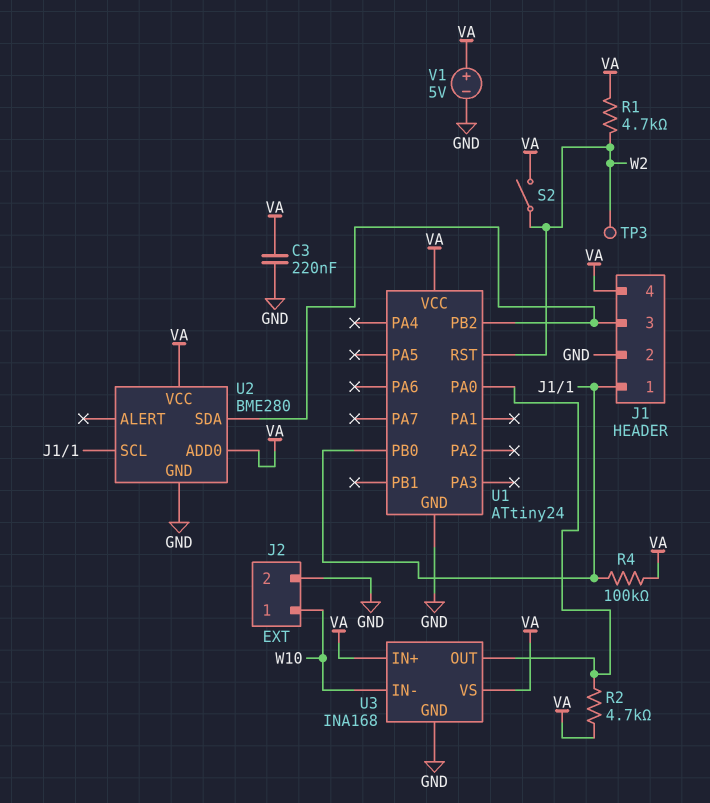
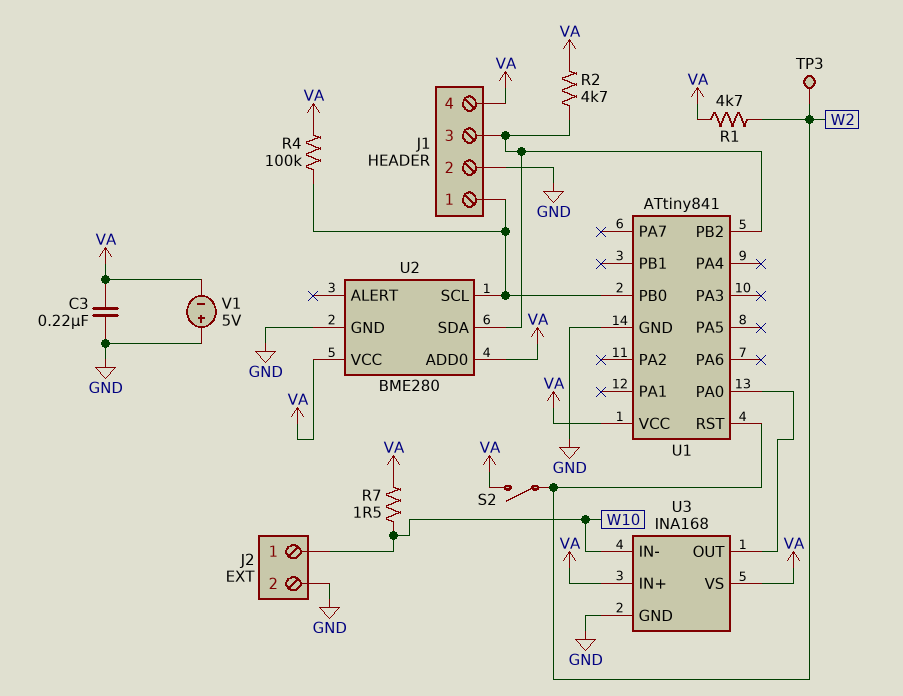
R2: 4.7k (U1/PA0, VA) -> 4.7k (J1/3, VA)
R7: none -> 1.5 (VA, W10)
U1: ATtiny24 -> ATtiny841
V1: 5V (plus VA, minus GND) -> 5V (plus GND, minus VA)

